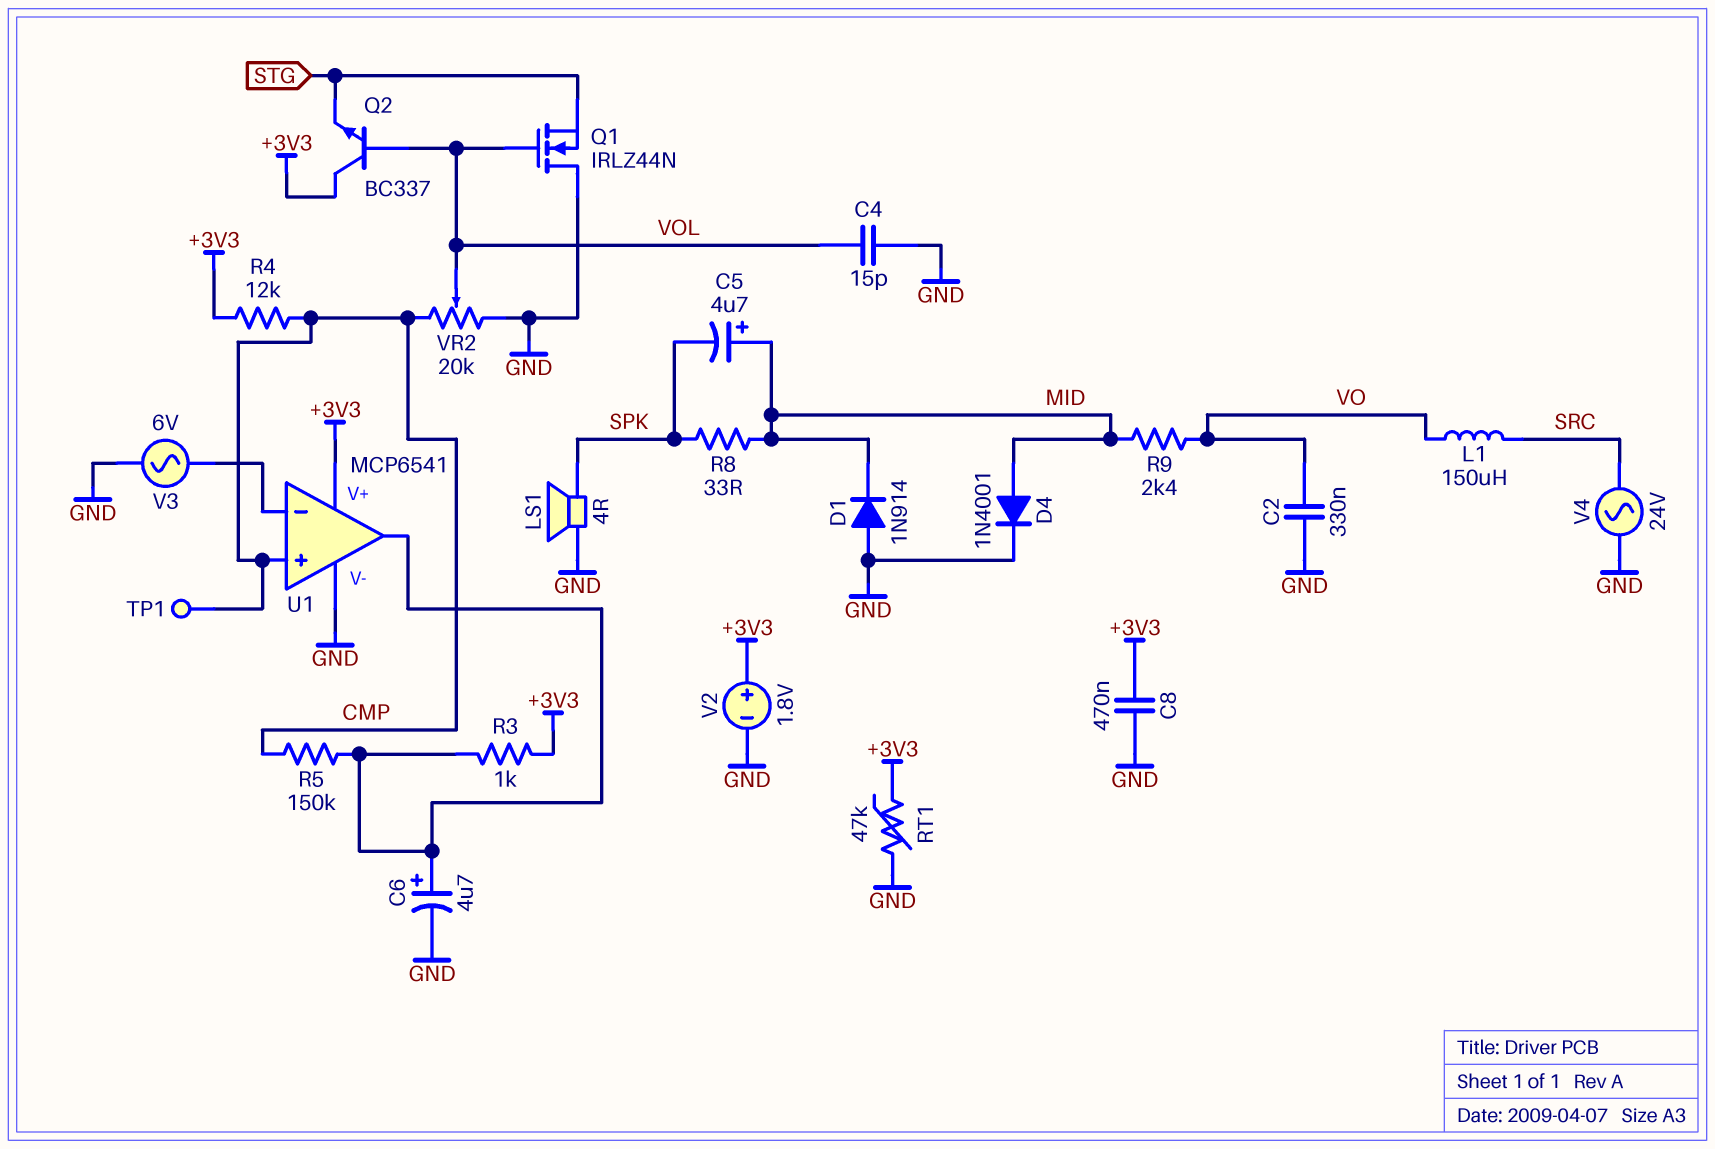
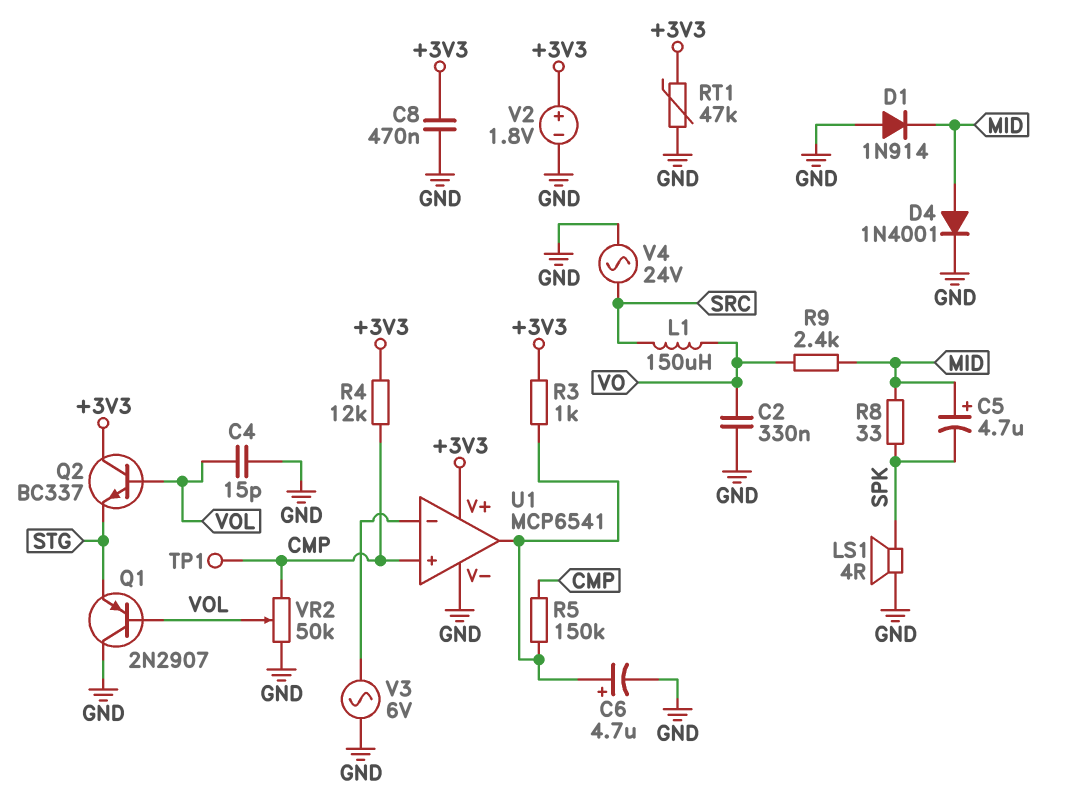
Q1: NMOS IRLZ44N (G VOL, D GND, S STG) -> PNP 2N2907 (B VOL, C GND, E STG)
VR2: 20k (CMP, GND, wiper VOL) -> 50k (CMP, GND, wiper VOL)

